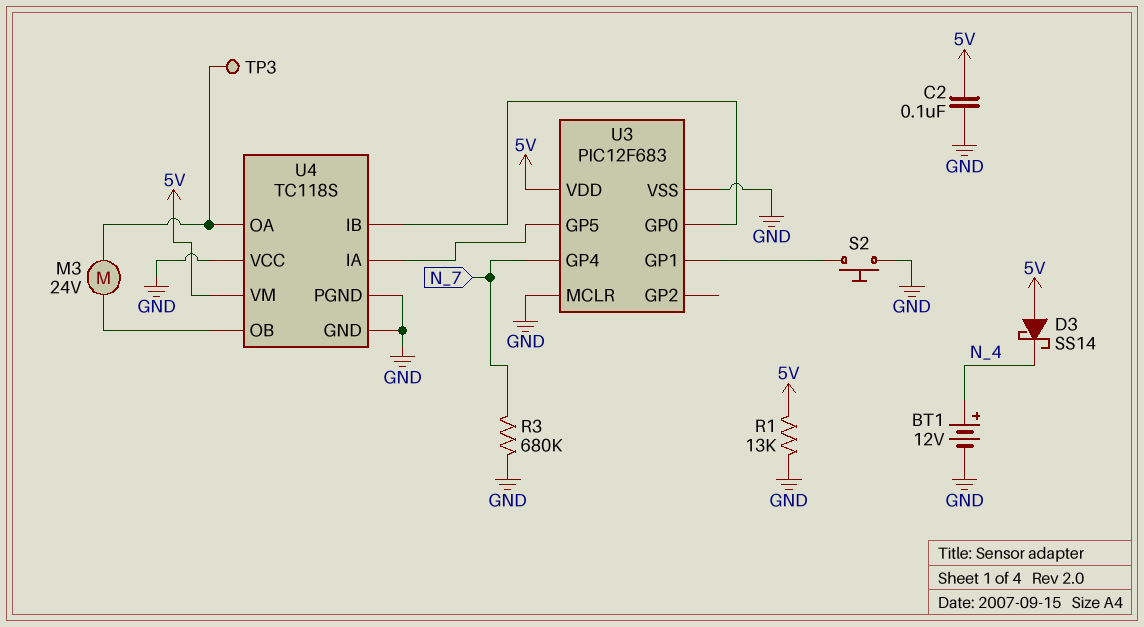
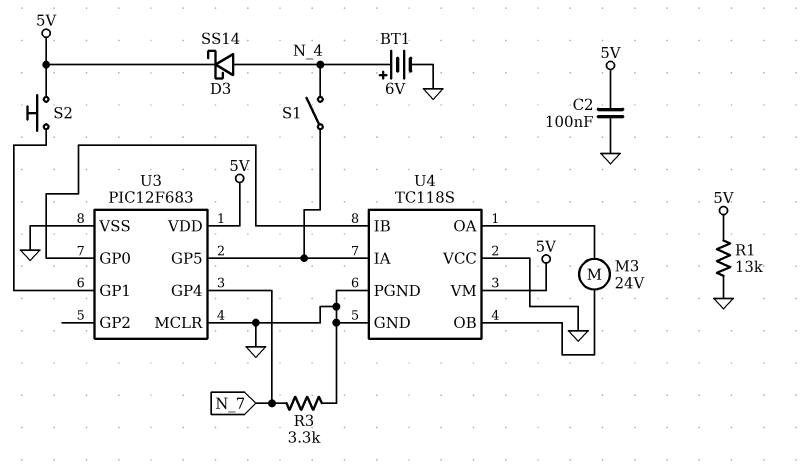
BT1: 12V (plus N_4, minus GND) -> 6V (plus N_4, minus GND)
D3: schottky SS14 (A 5V, K N_4) -> schottky SS14 (A N_4, K 5V)
R3: 680k (GND, N_7) -> 3.3k (GND, N_7)
S1: none -> switch (N_4, U3/GP5)
S2: button (GND, U3/GP1) -> button (5V, U3/GP1)
TP3: test point (U4/OA) -> none

